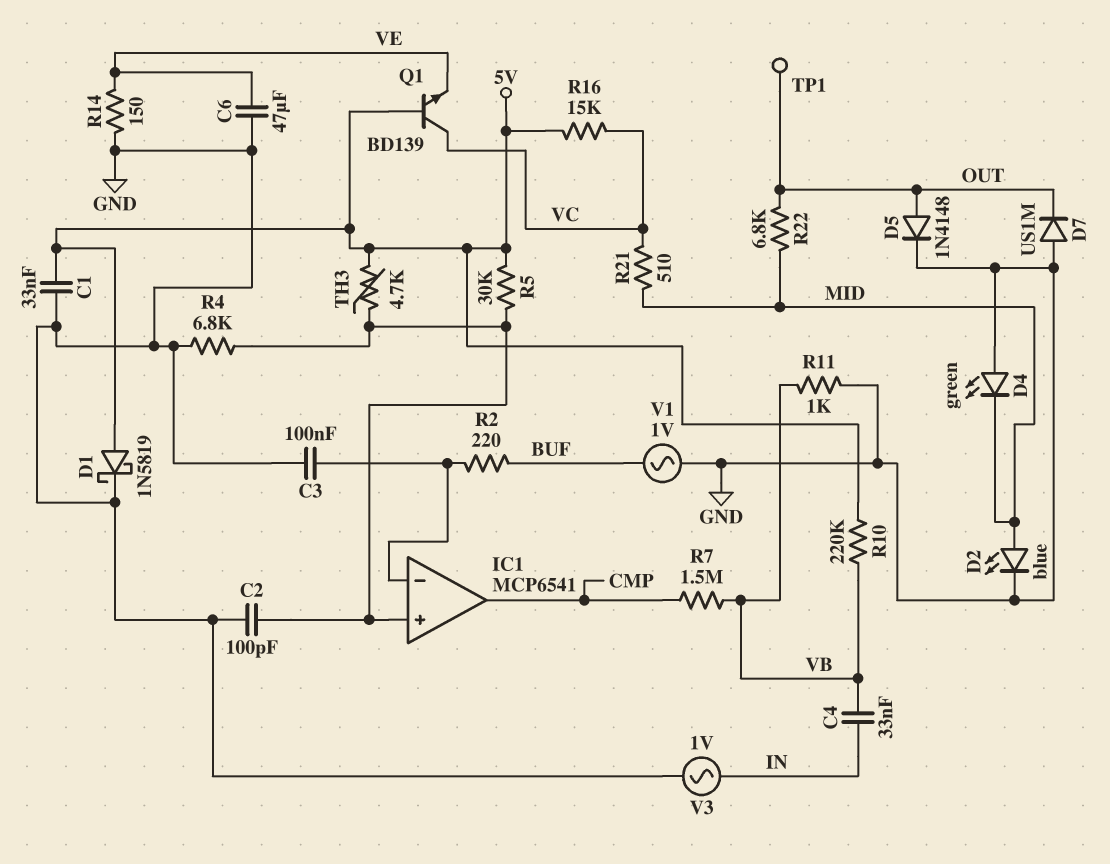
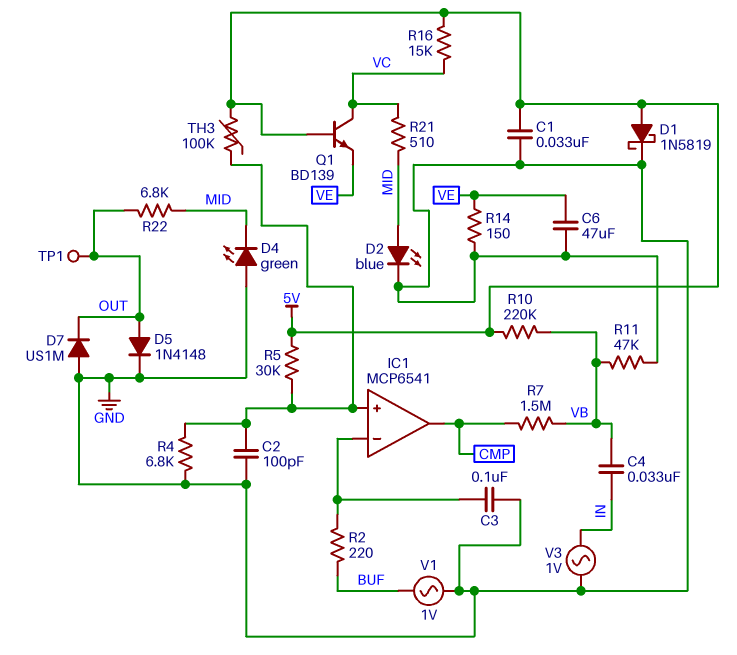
R11: 1k (GND, VB) -> 47k (GND, VB)
TH3: 4.7k (5V, IC1/in+) -> 100k (5V, IC1/in+)

